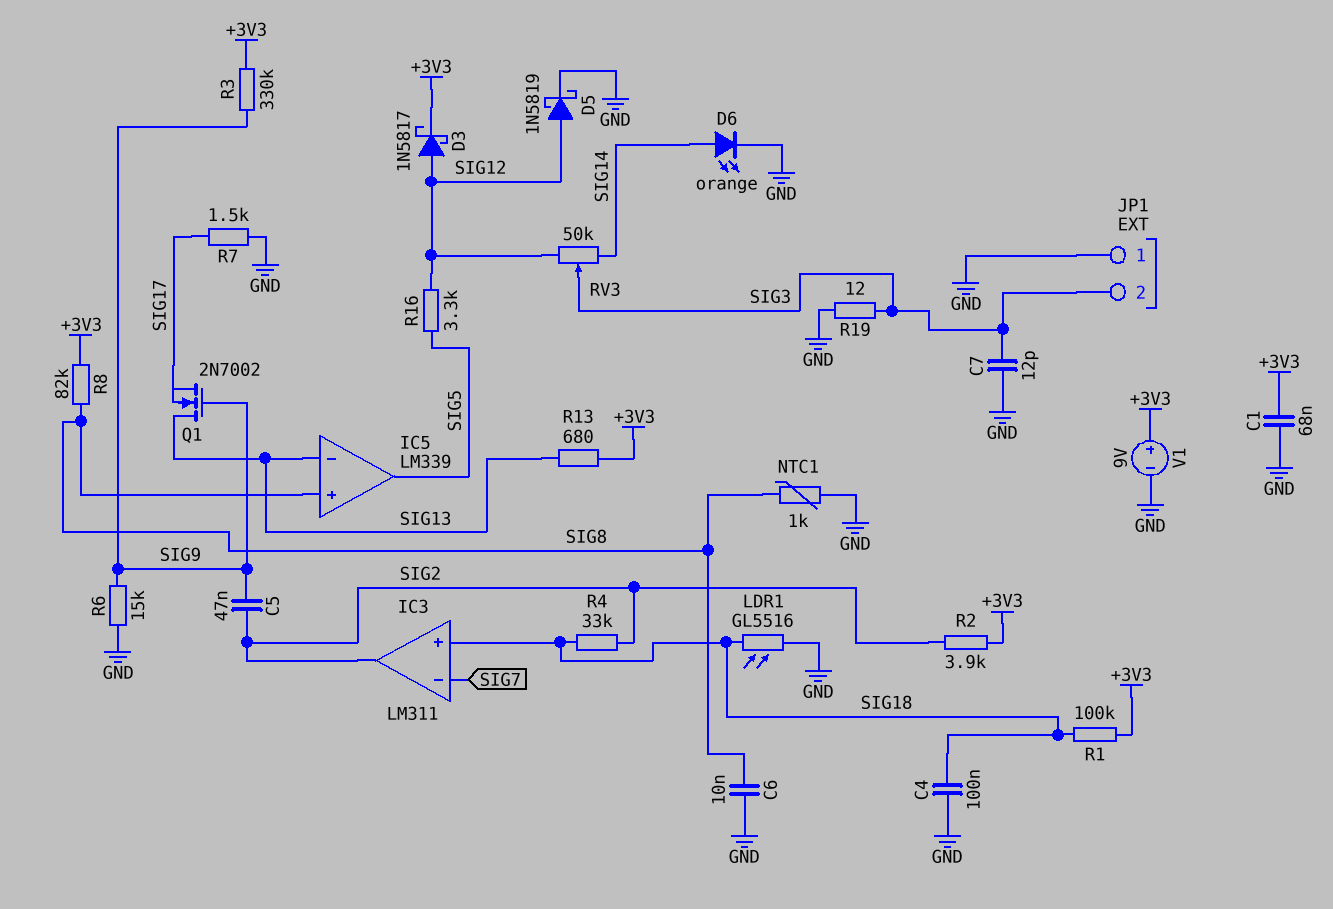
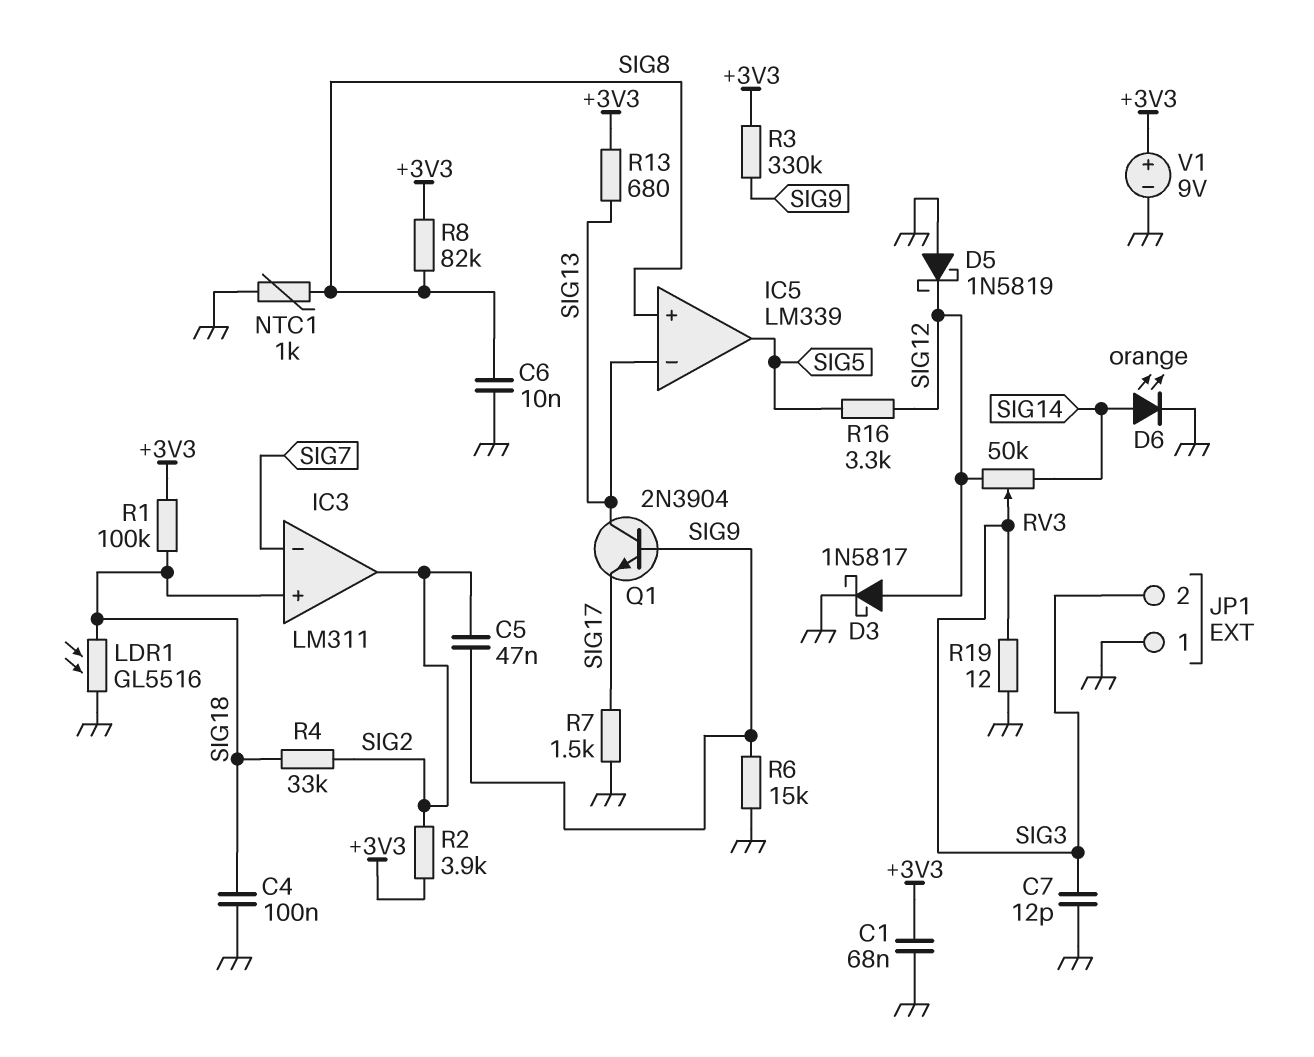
D3: schottky 1N5817 (A SIG12, K +3V3) -> schottky 1N5817 (A SIG12, K GND)
D5: schottky 1N5819 (A SIG12, K GND) -> schottky 1N5819 (A GND, K SIG12)
Q1: NMOS 2N7002 (G SIG9, D SIG13, S SIG17) -> NPN 2N3904 (B SIG9, C SIG13, E SIG17)

